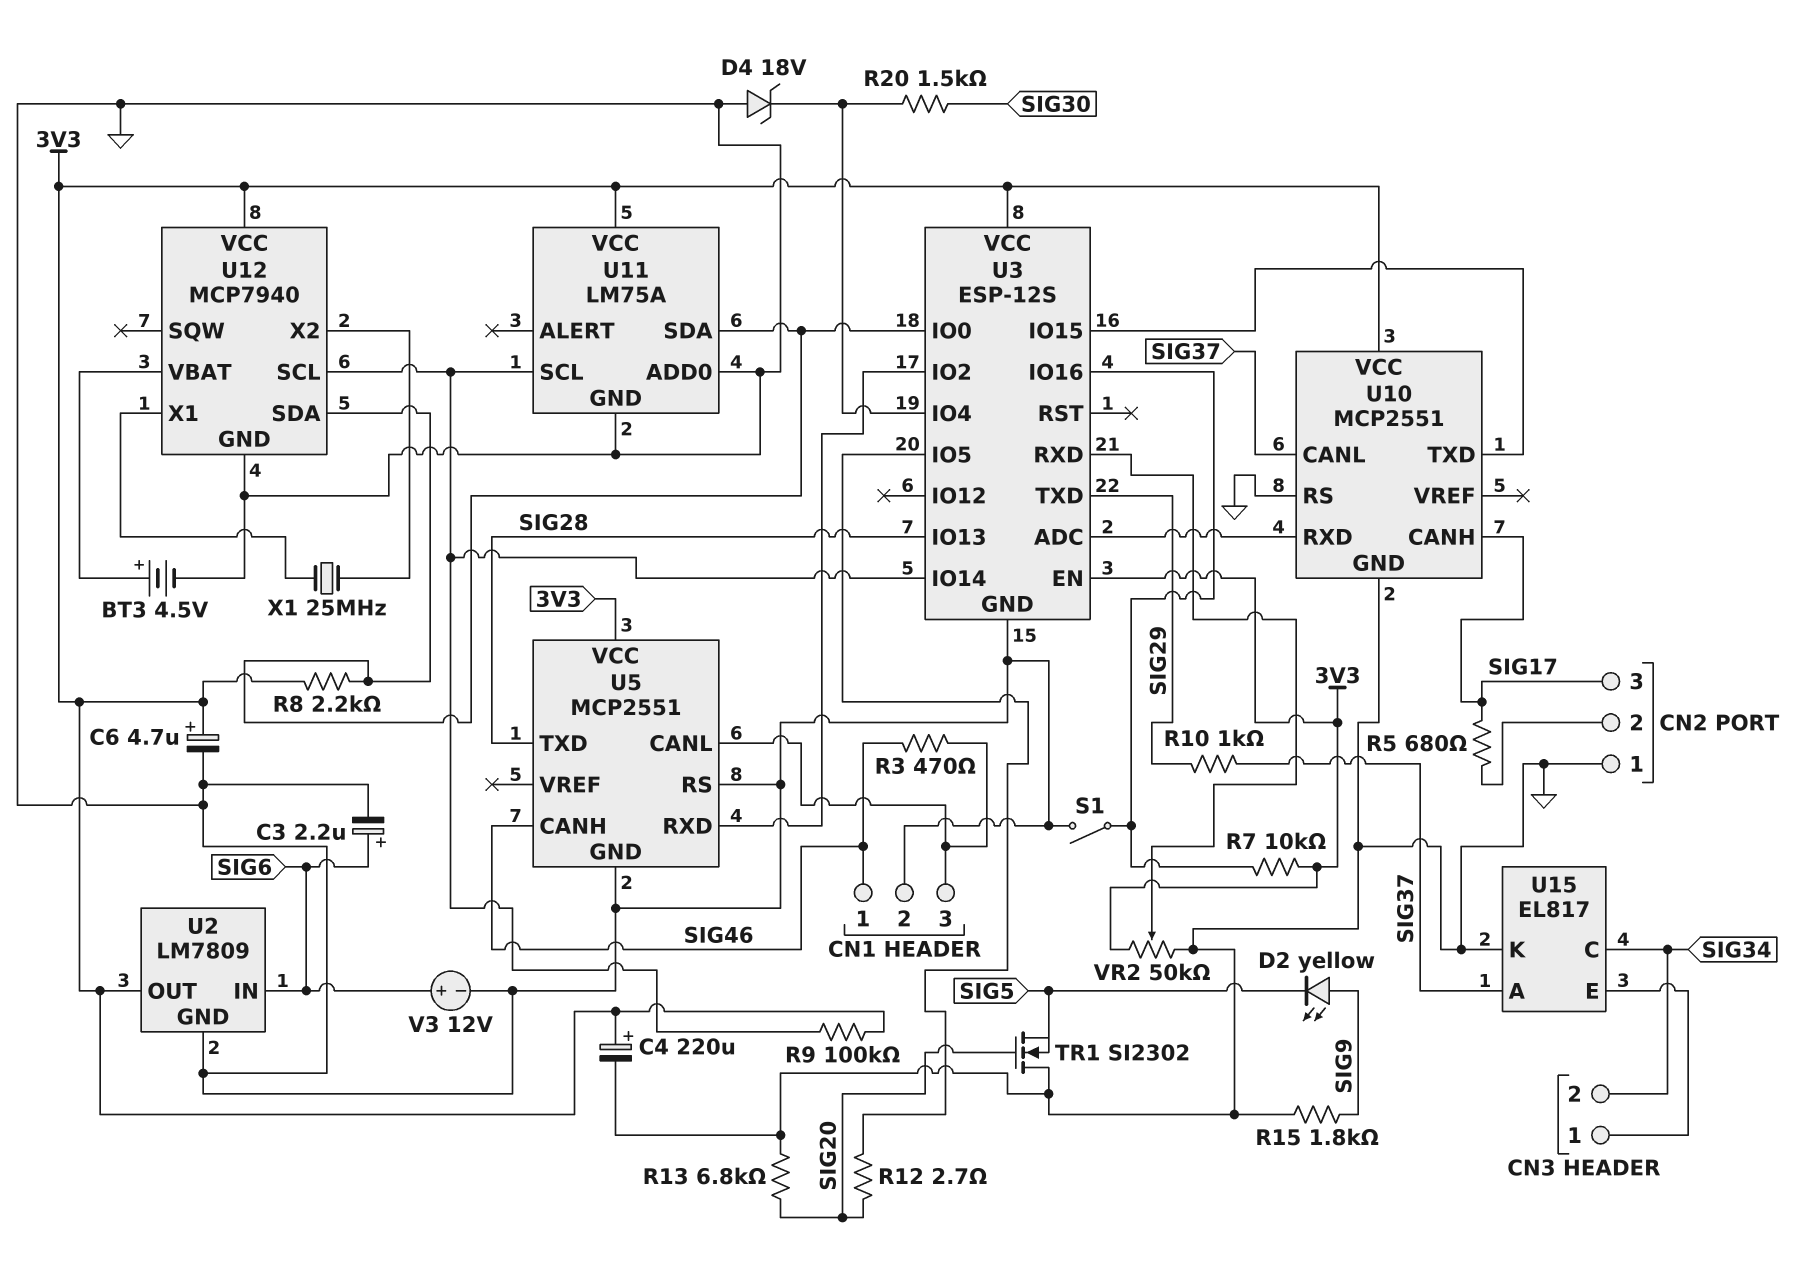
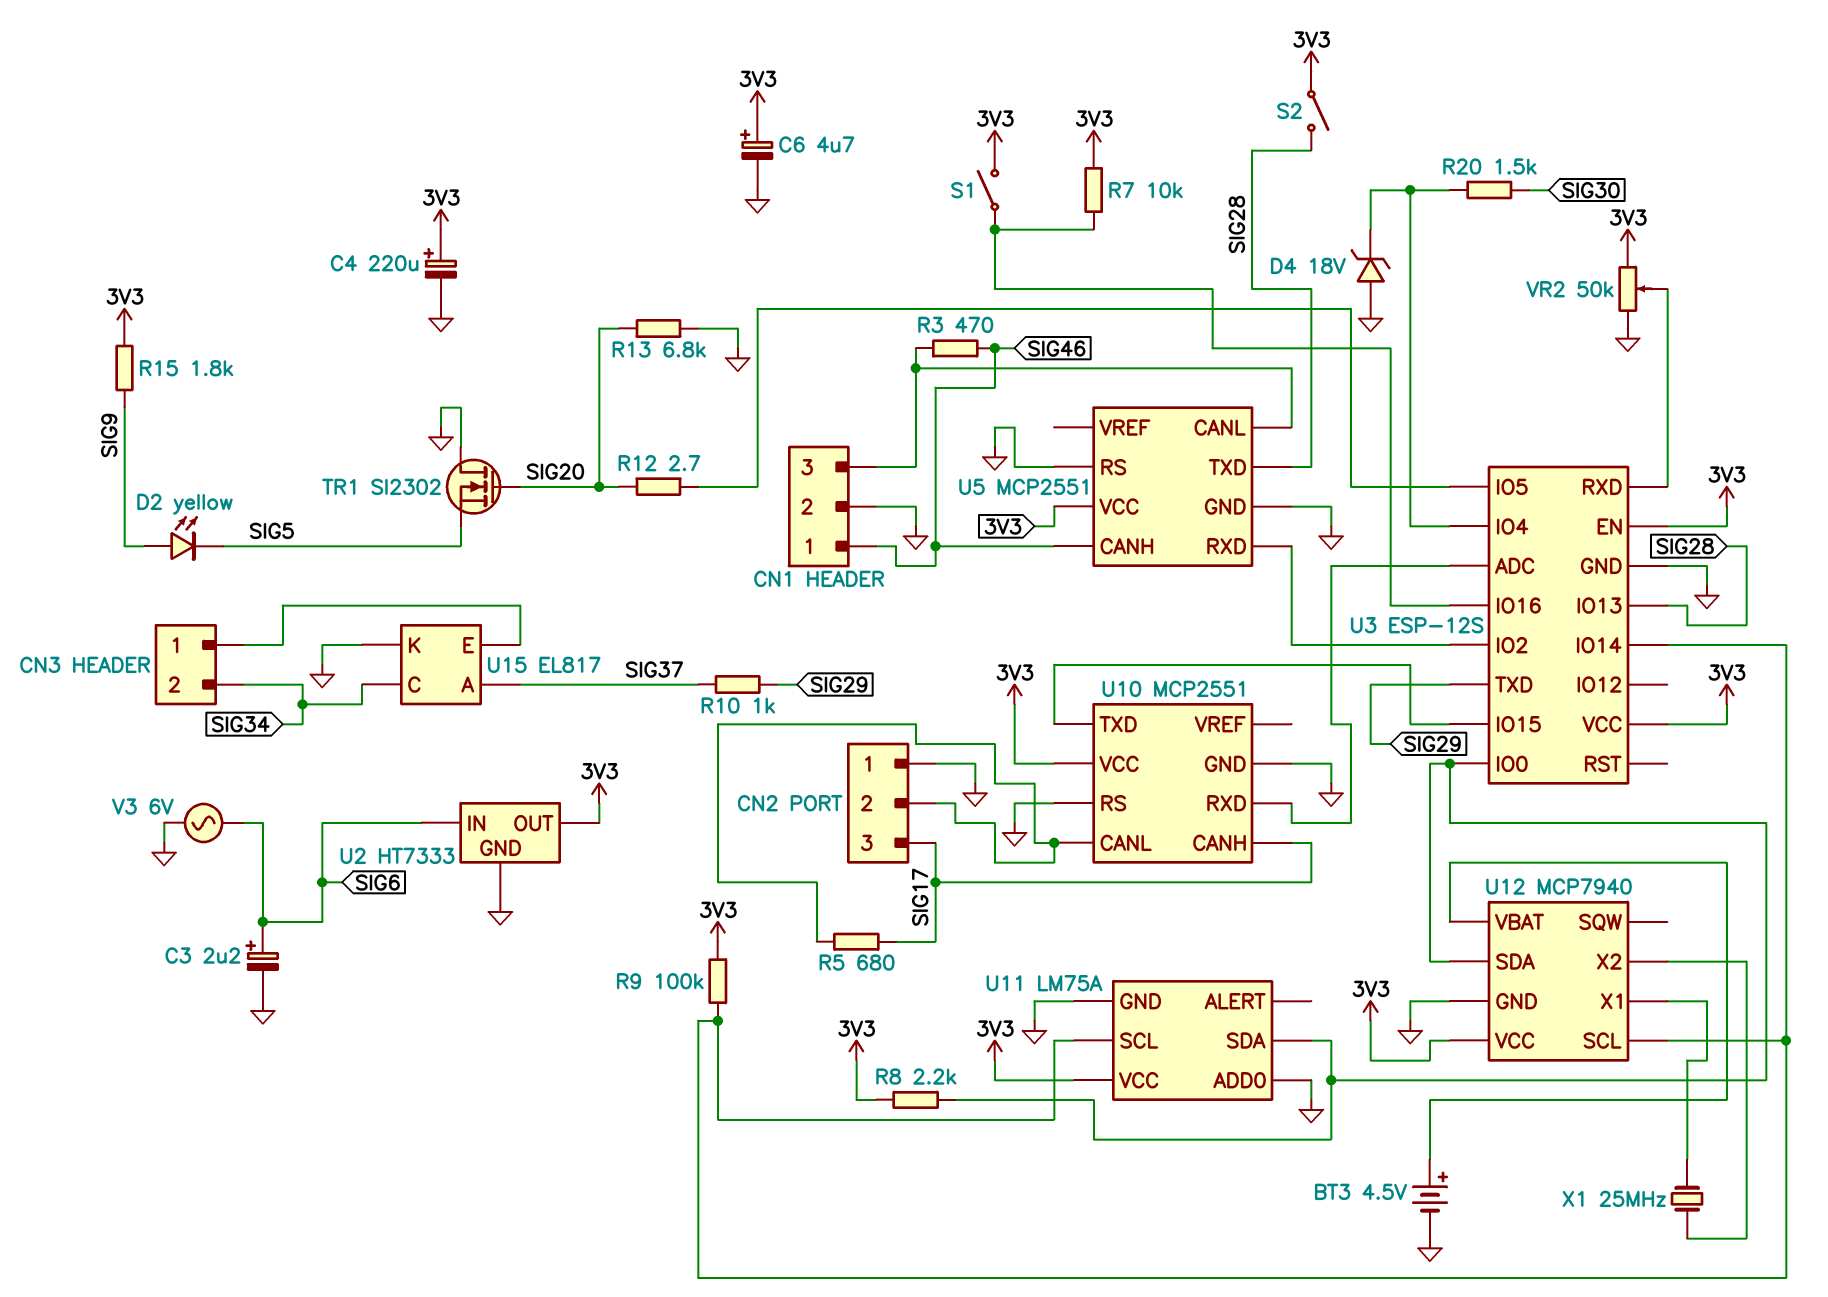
R15: 1.8k (GND, SIG9) -> 1.8k (3V3, SIG9)
S1: switch (GND, U3/IO16) -> switch (3V3, U3/IO16)
S2: none -> switch (3V3, SIG28)
U2: LM7809 -> HT7333
U10 pin CANL: SIG37 -> CN2/2
V3: 12V (plus SIG6, minus GND) -> AC 6V (GND, SIG6)

